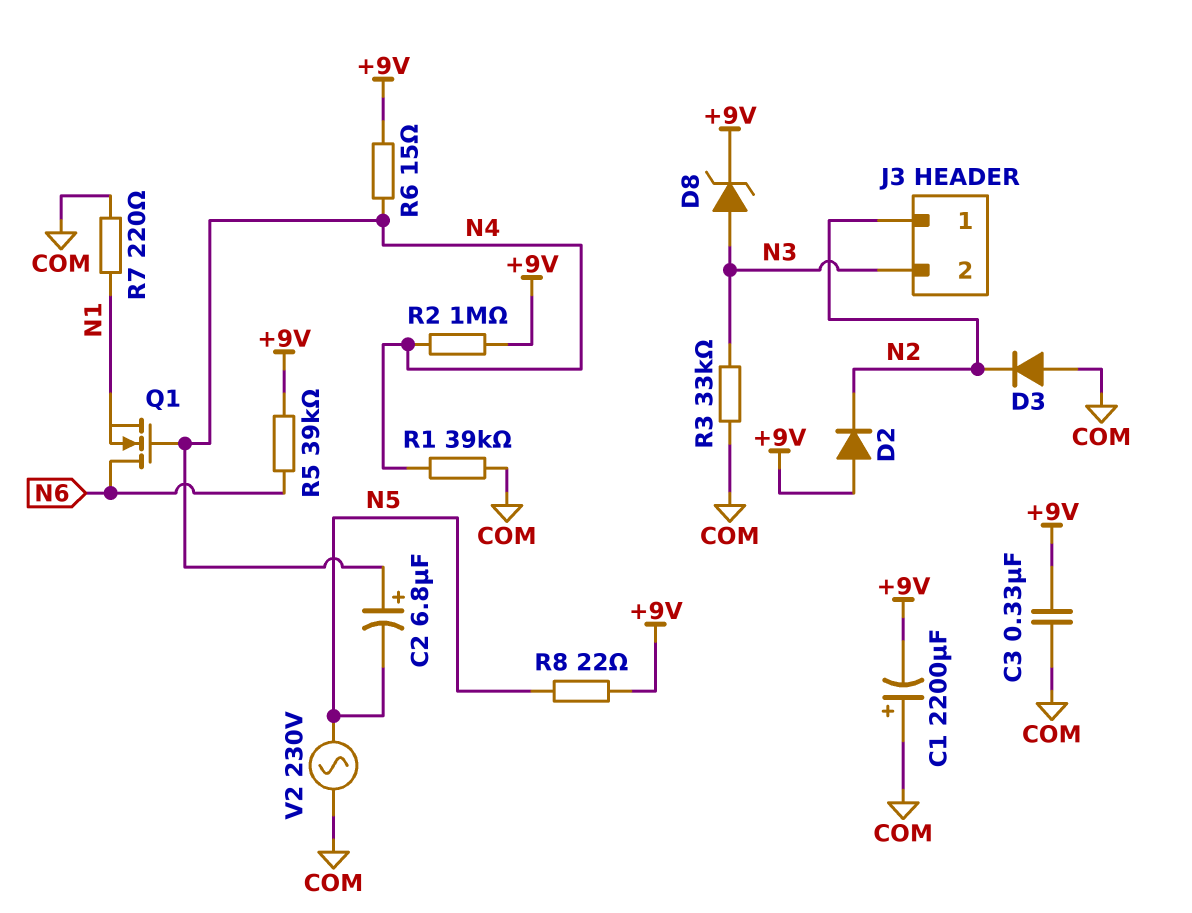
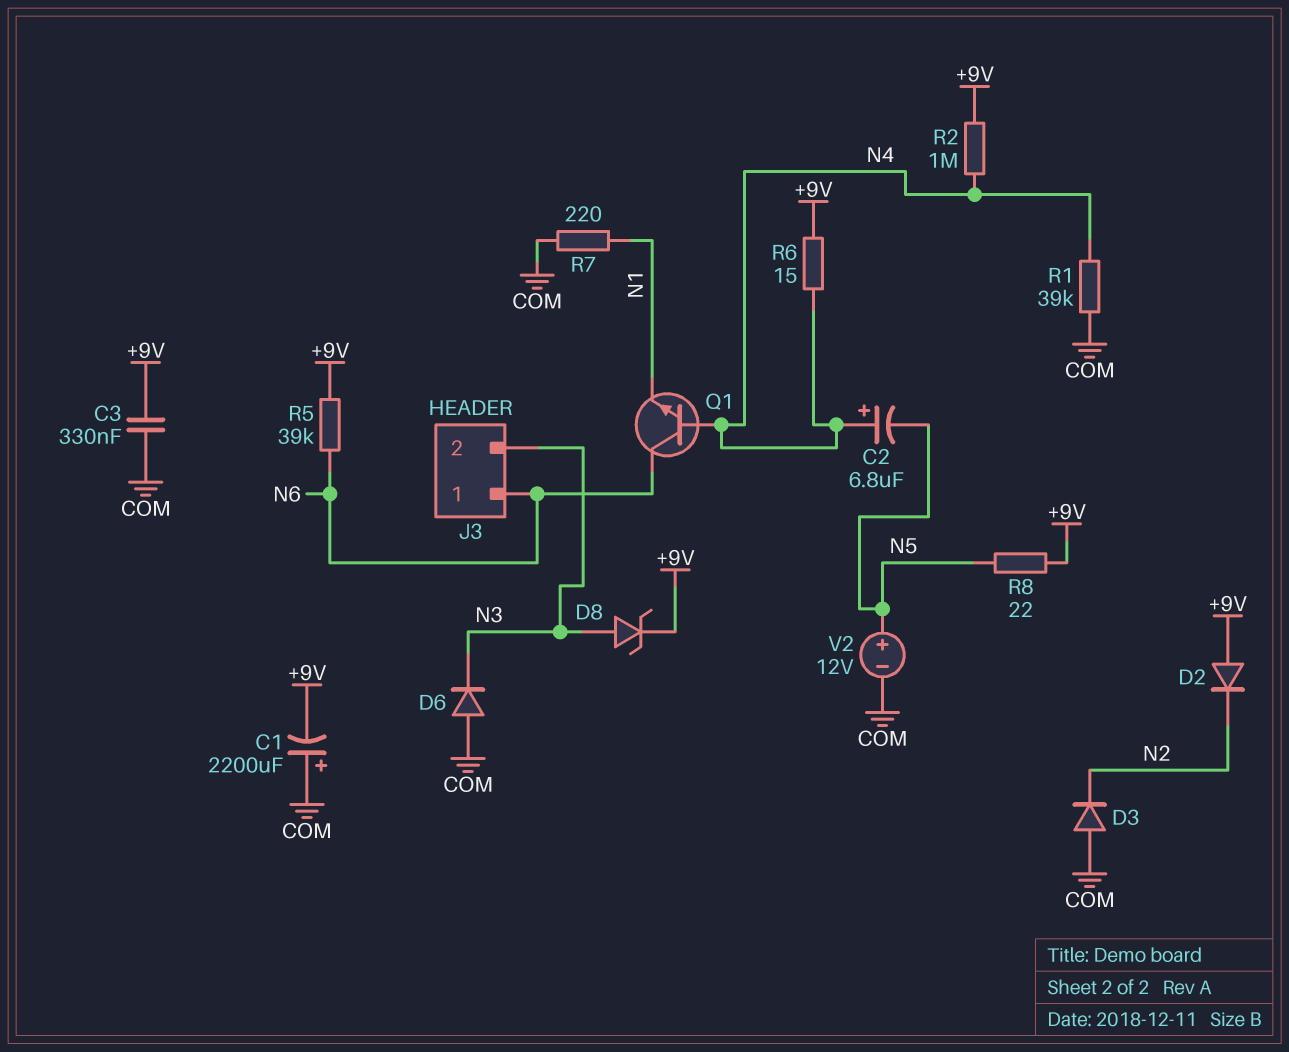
D6: none -> diode (A COM, K N3)
J3 pin 1: N2 -> N6
Q1: NMOS (G N4, D N6, S N1) -> NPN (B N4, C N6, E N1)
R3: 33k (COM, N3) -> none
V2: AC 230V (COM, N5) -> 12V (plus N5, minus COM)

